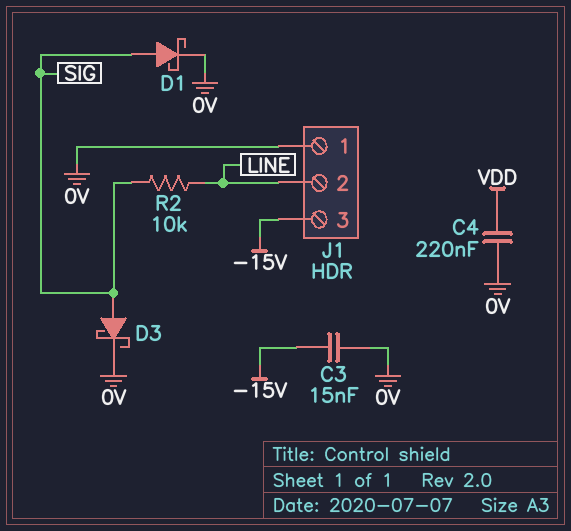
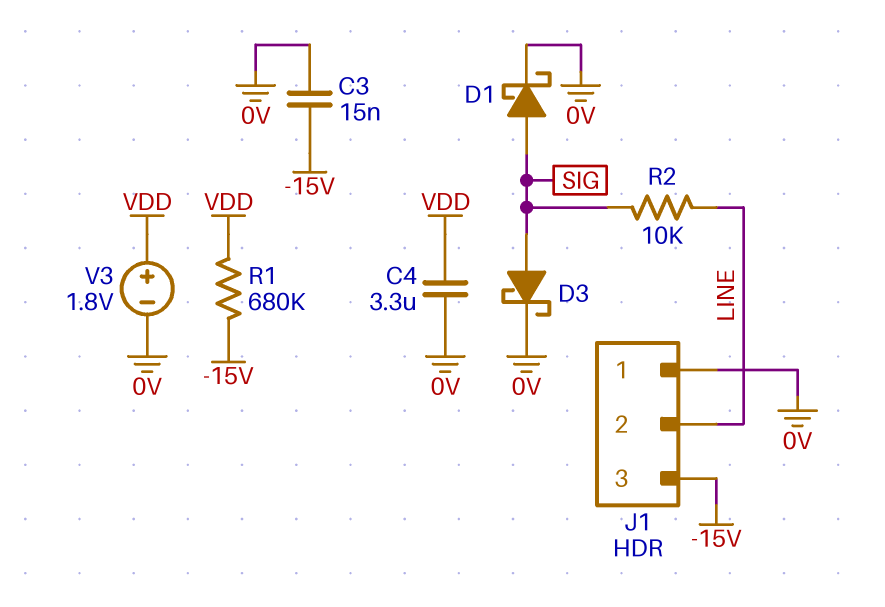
C4: 220nF (0V, VDD) -> 3.3uF (0V, VDD)
R1: none -> 680k (-15V, VDD)
V3: none -> 1.8V (plus VDD, minus 0V)

